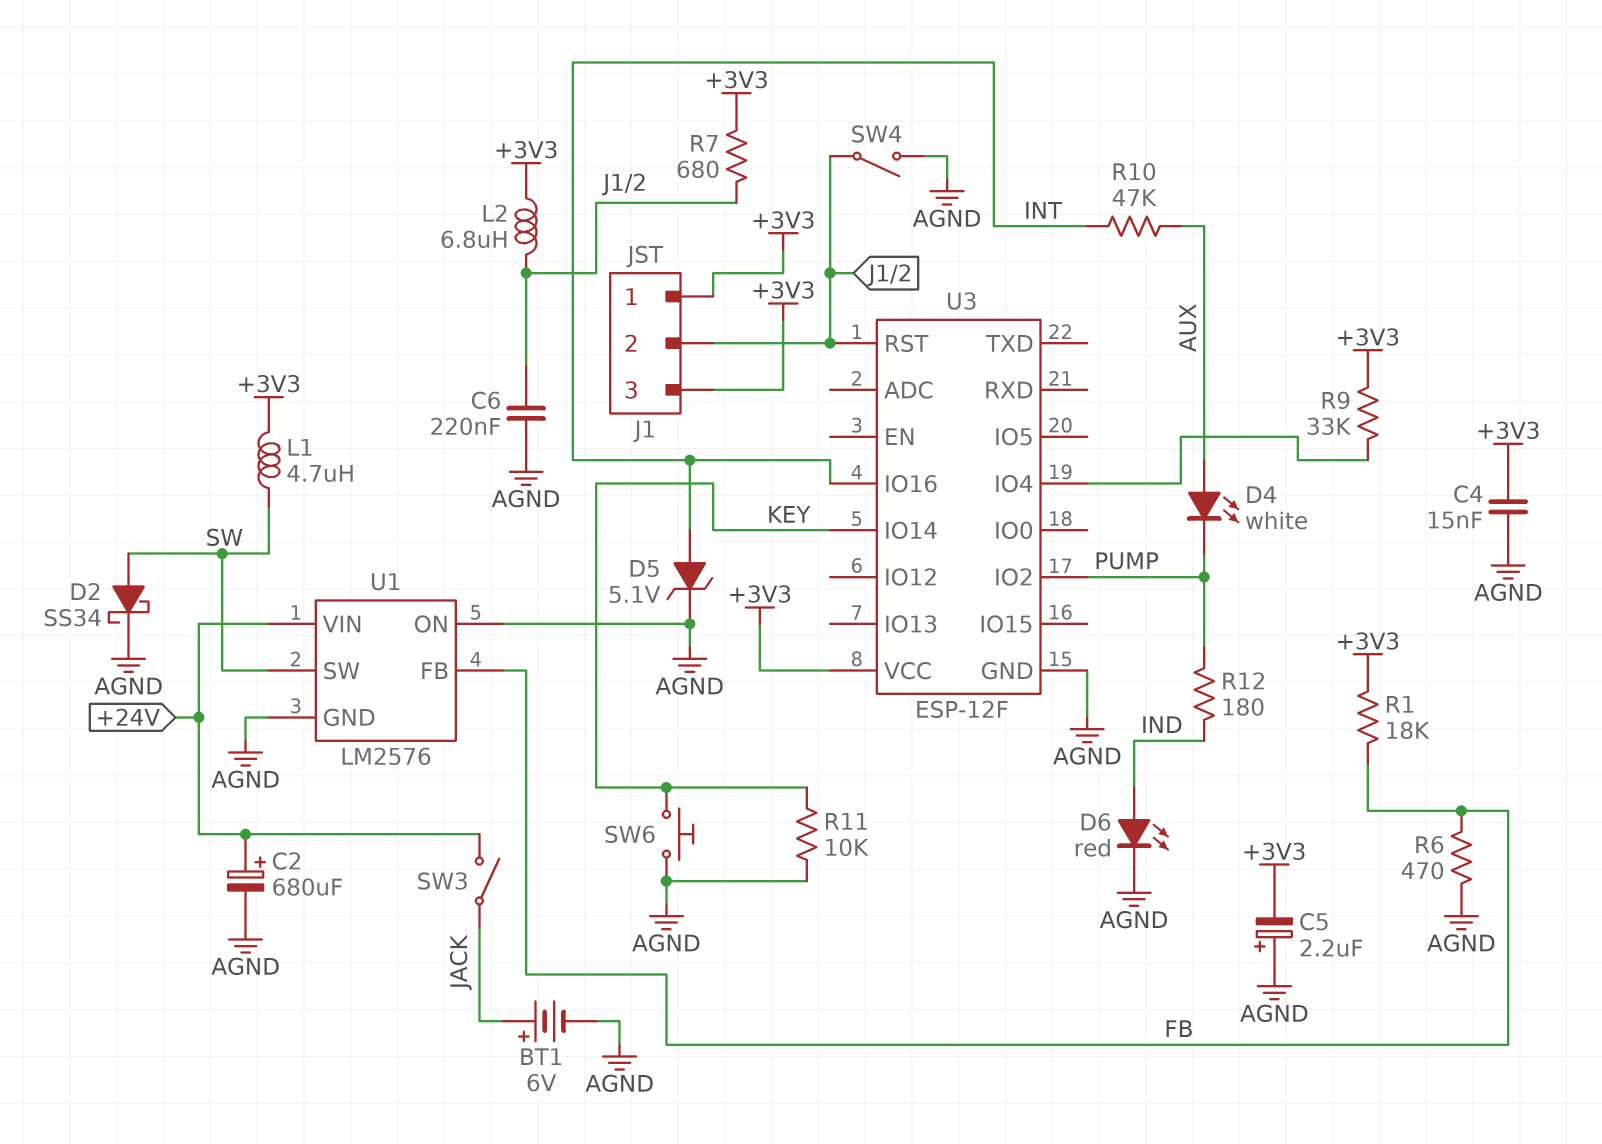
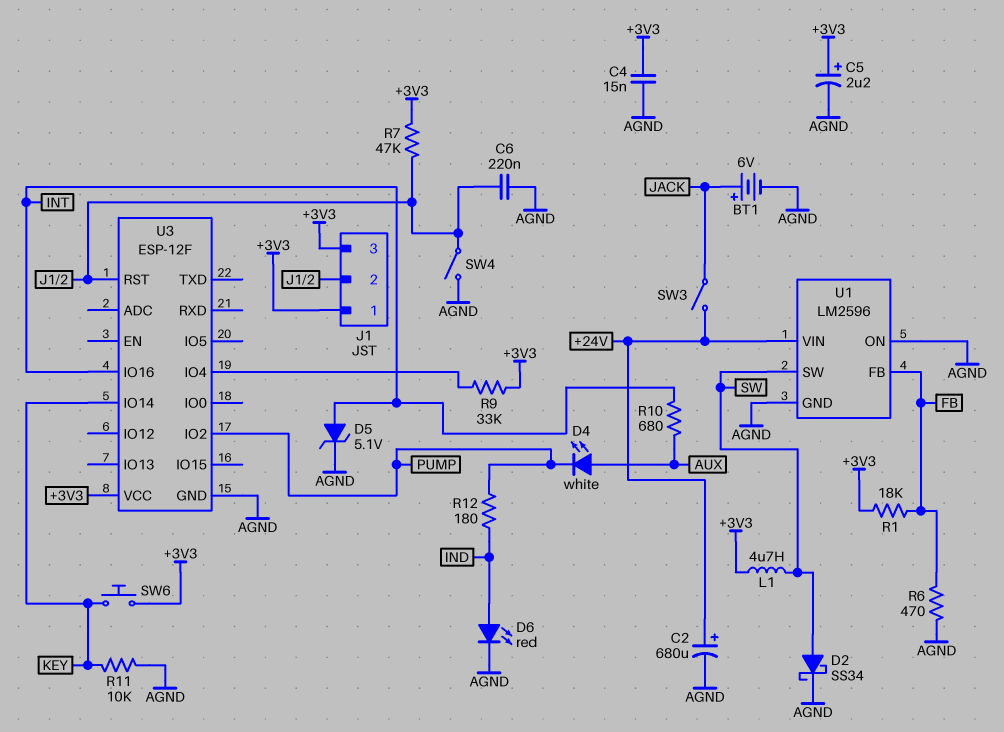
C5: 2.2uF (plus AGND, minus +3V3) -> 2.2uF (plus +3V3, minus AGND)
L2: 6.8uH (+3V3, J1/2) -> none
R7: 680 (+3V3, J1/2) -> 47k (+3V3, J1/2)
R10: 47k (AUX, INT) -> 680 (AUX, INT)
SW6: button (AGND, KEY) -> button (+3V3, KEY)
U1: LM2576 -> LM2596

